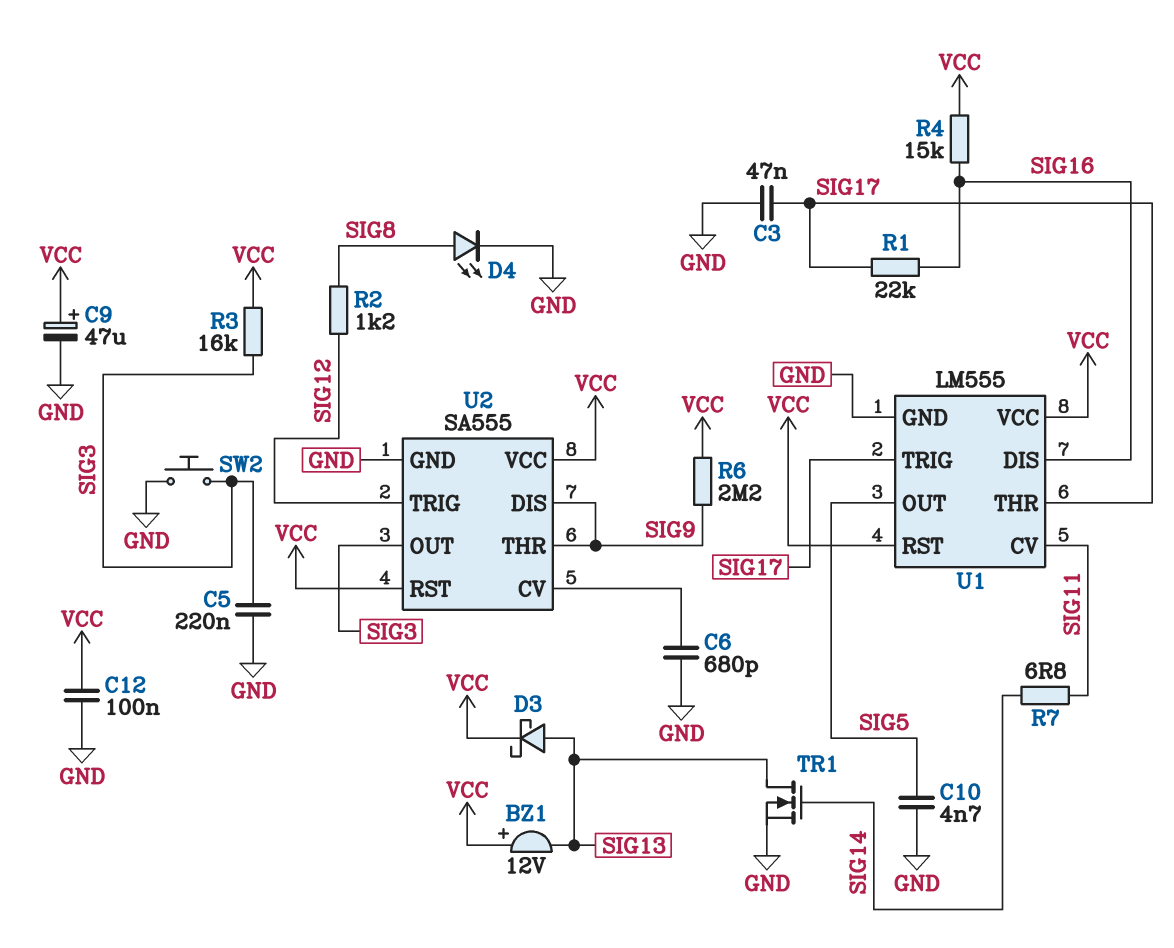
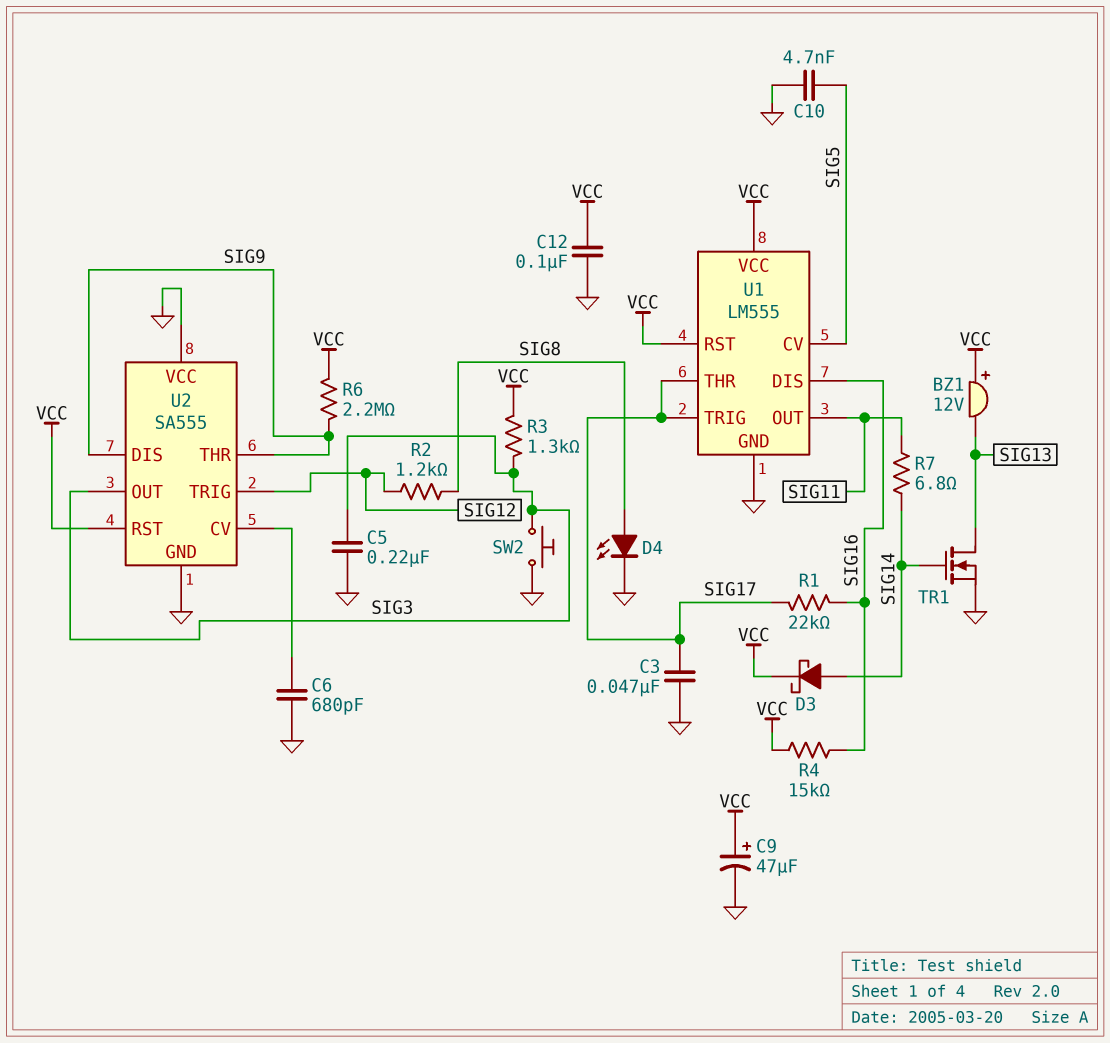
D3: schottky (A SIG13, K VCC) -> schottky (A SIG14, K VCC)
R3: 16k (SIG3, VCC) -> 1.3k (SIG3, VCC)
U1 pin CV: SIG11 -> SIG5
U1 pin OUT: SIG5 -> SIG11
U2 pin VCC: VCC -> GND

